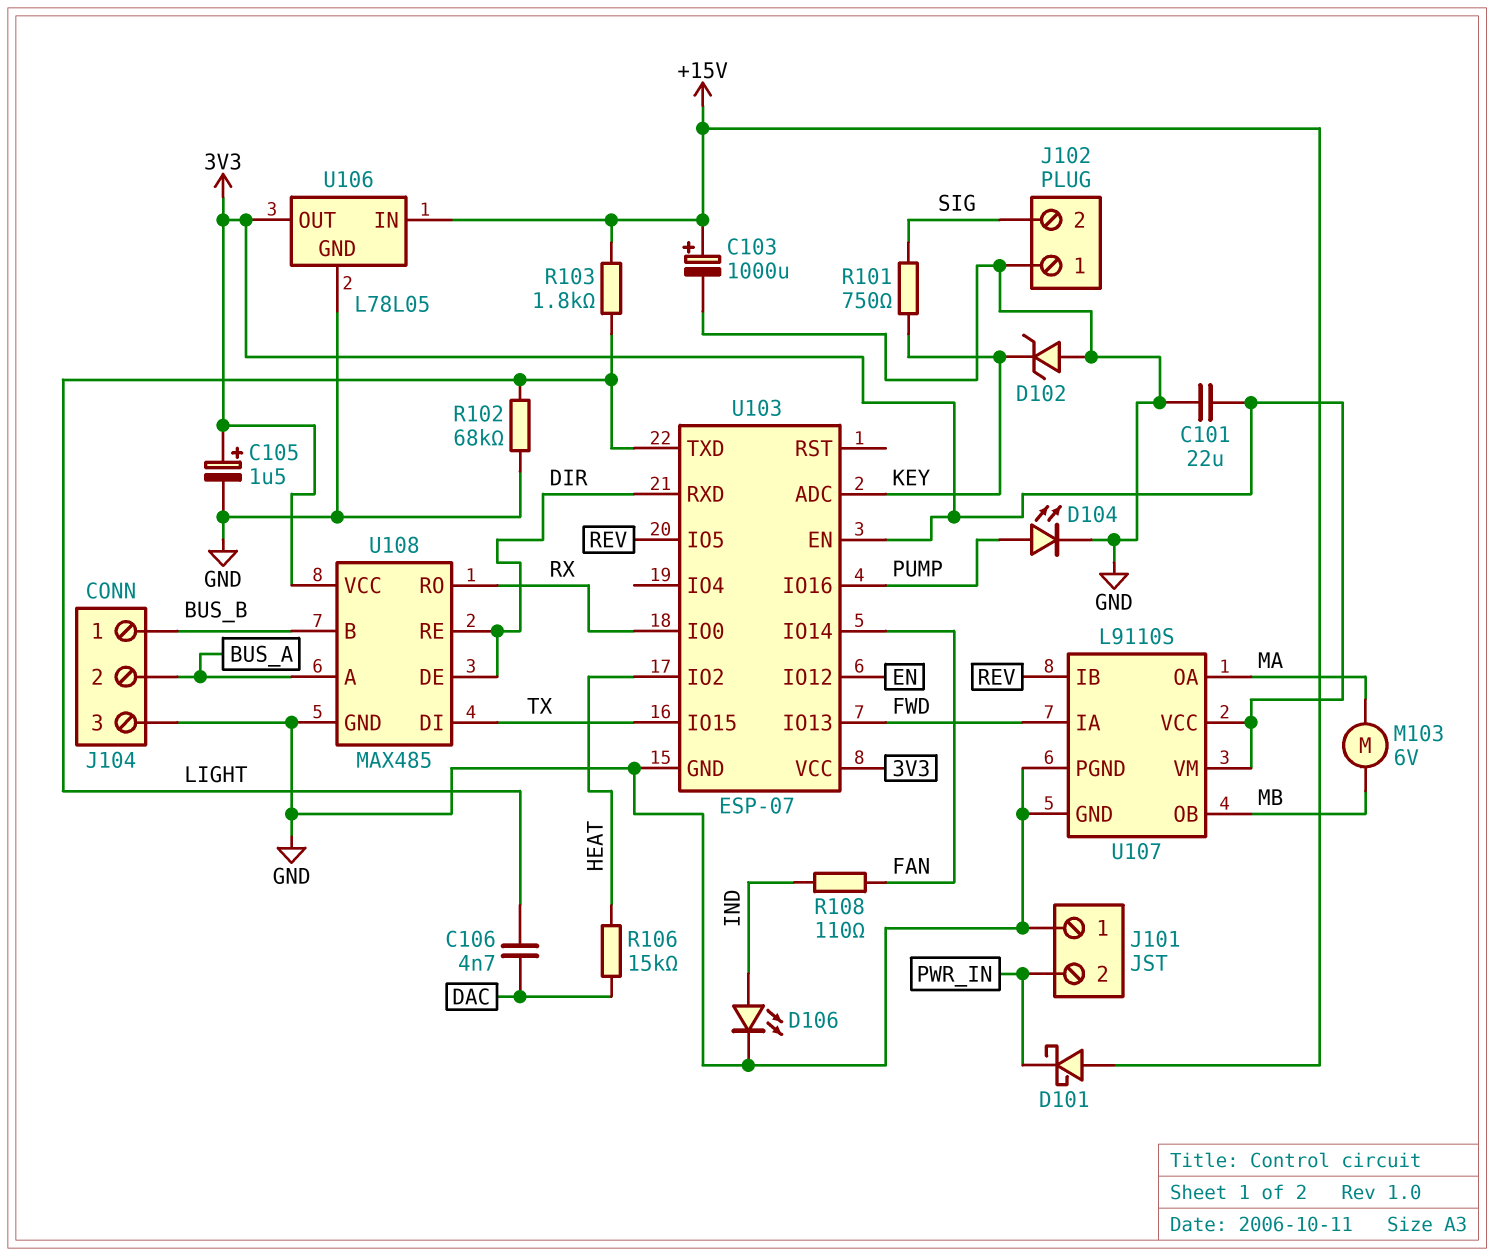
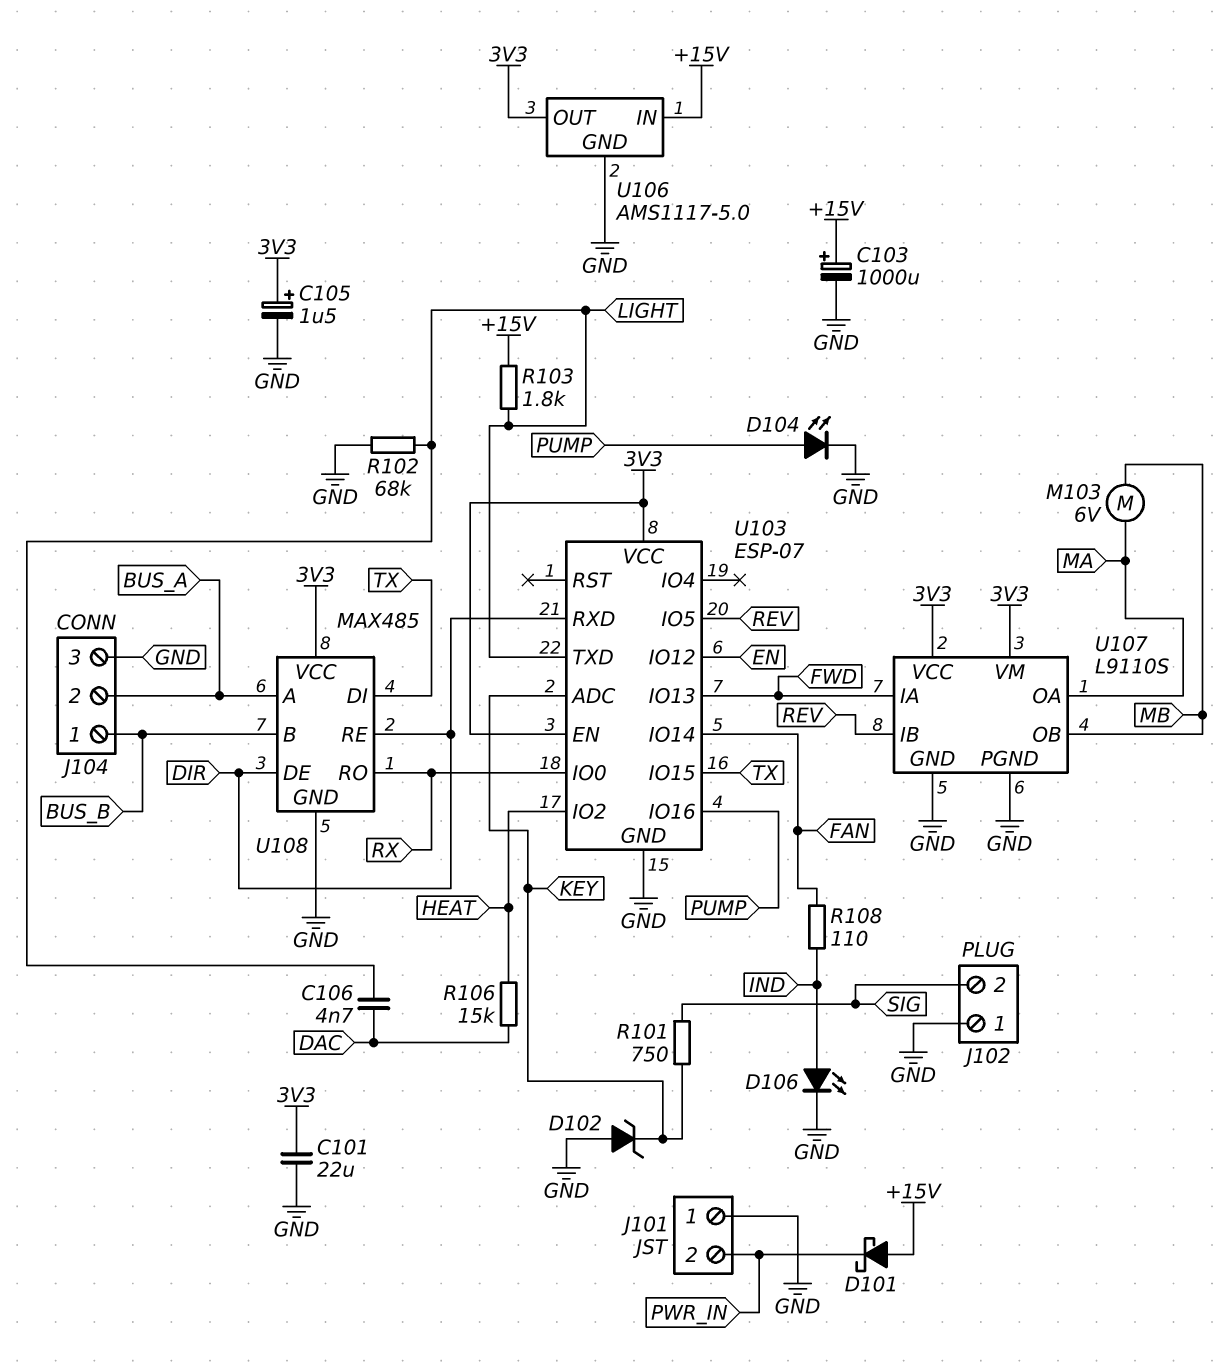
U106: L78L05 -> AMS1117-5.0

